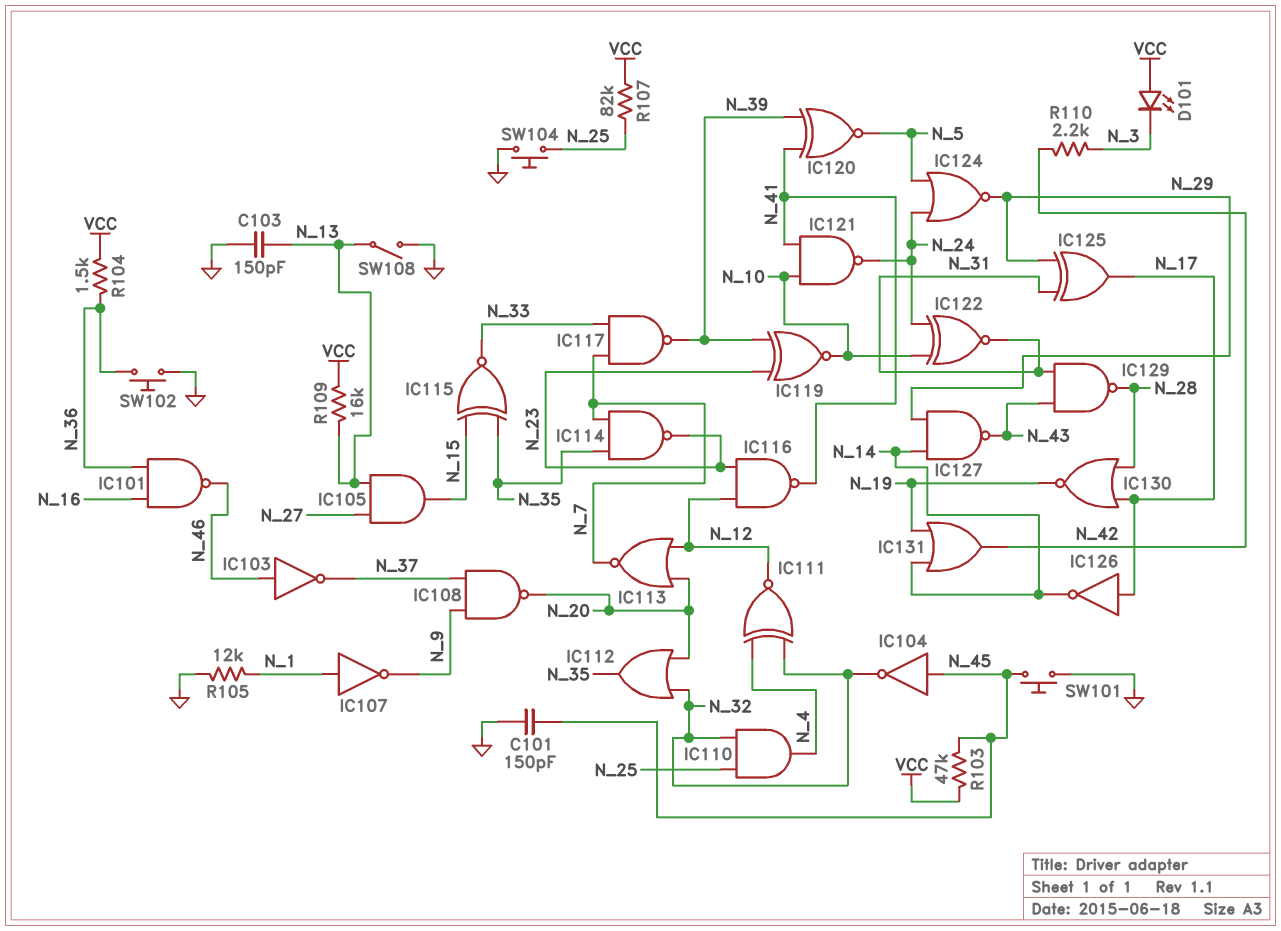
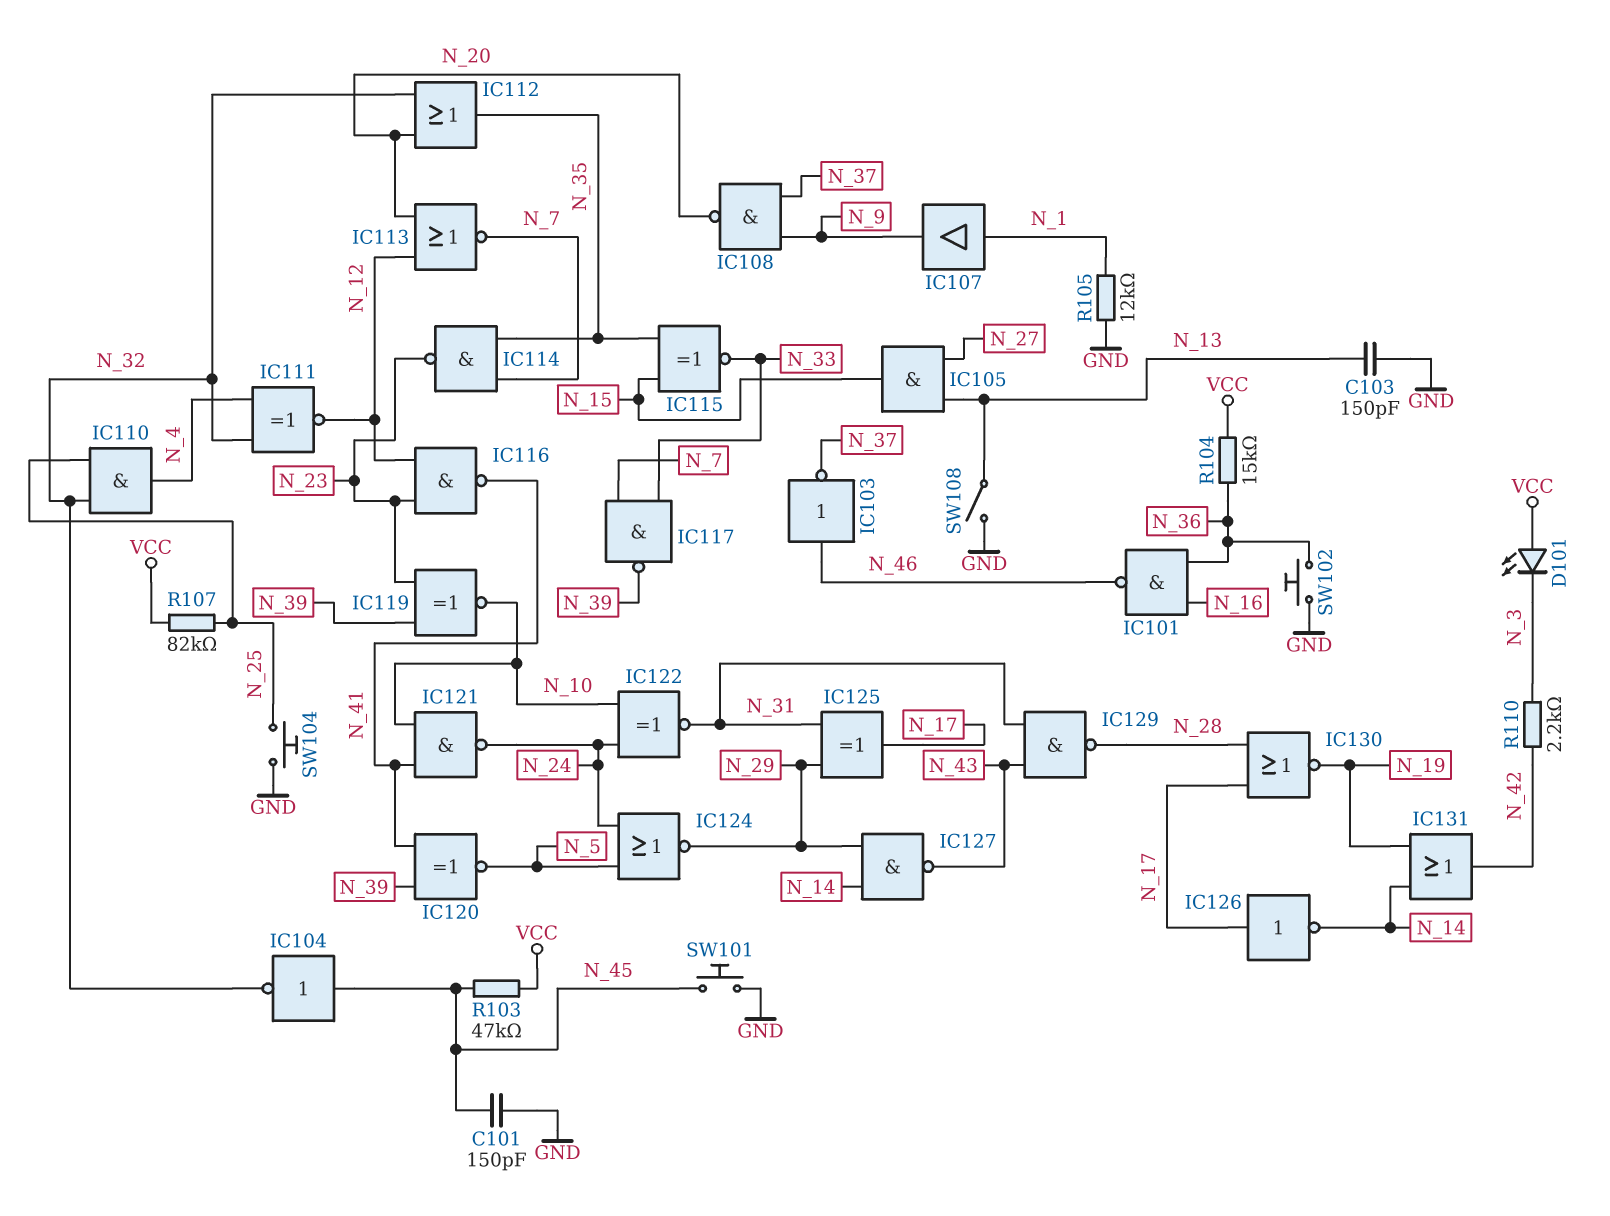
IC107: NOT (in N_1, out N_9) -> buffer (in N_1, out N_9)
R104: 1.5k (N_36, VCC) -> 15k (N_36, VCC)
R109: 16k (N_13, VCC) -> none

